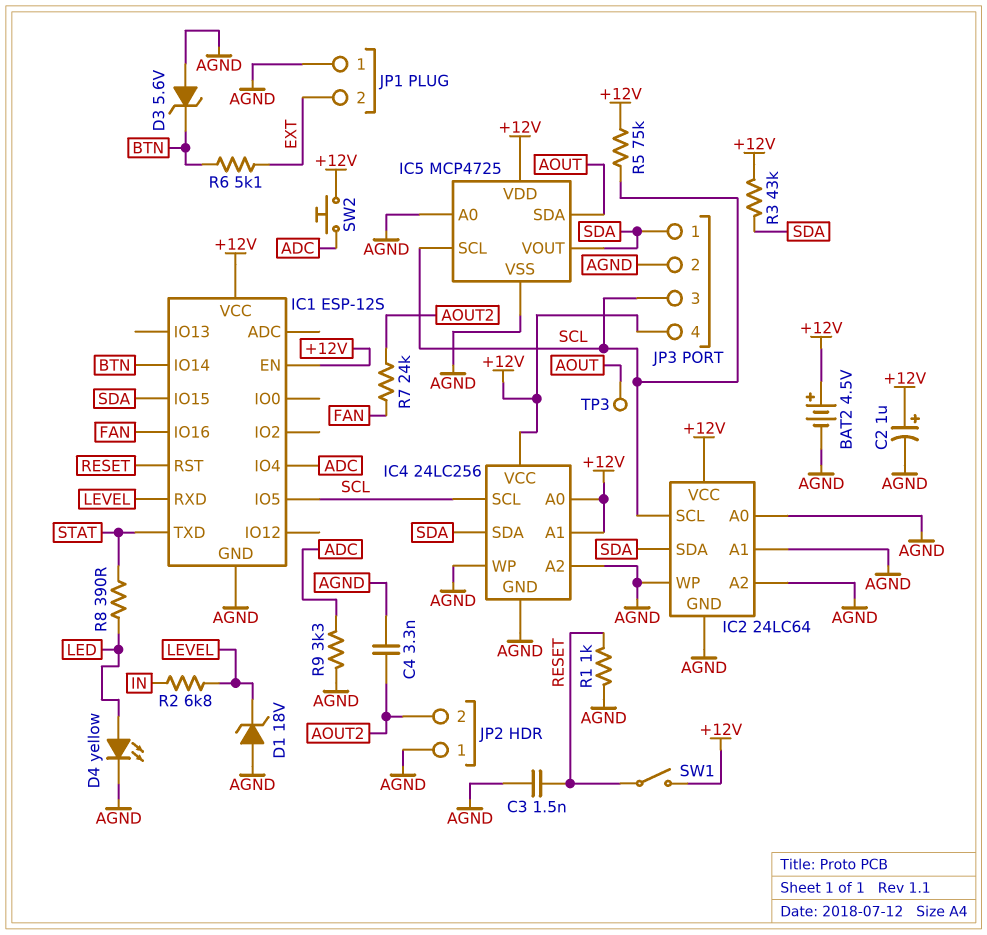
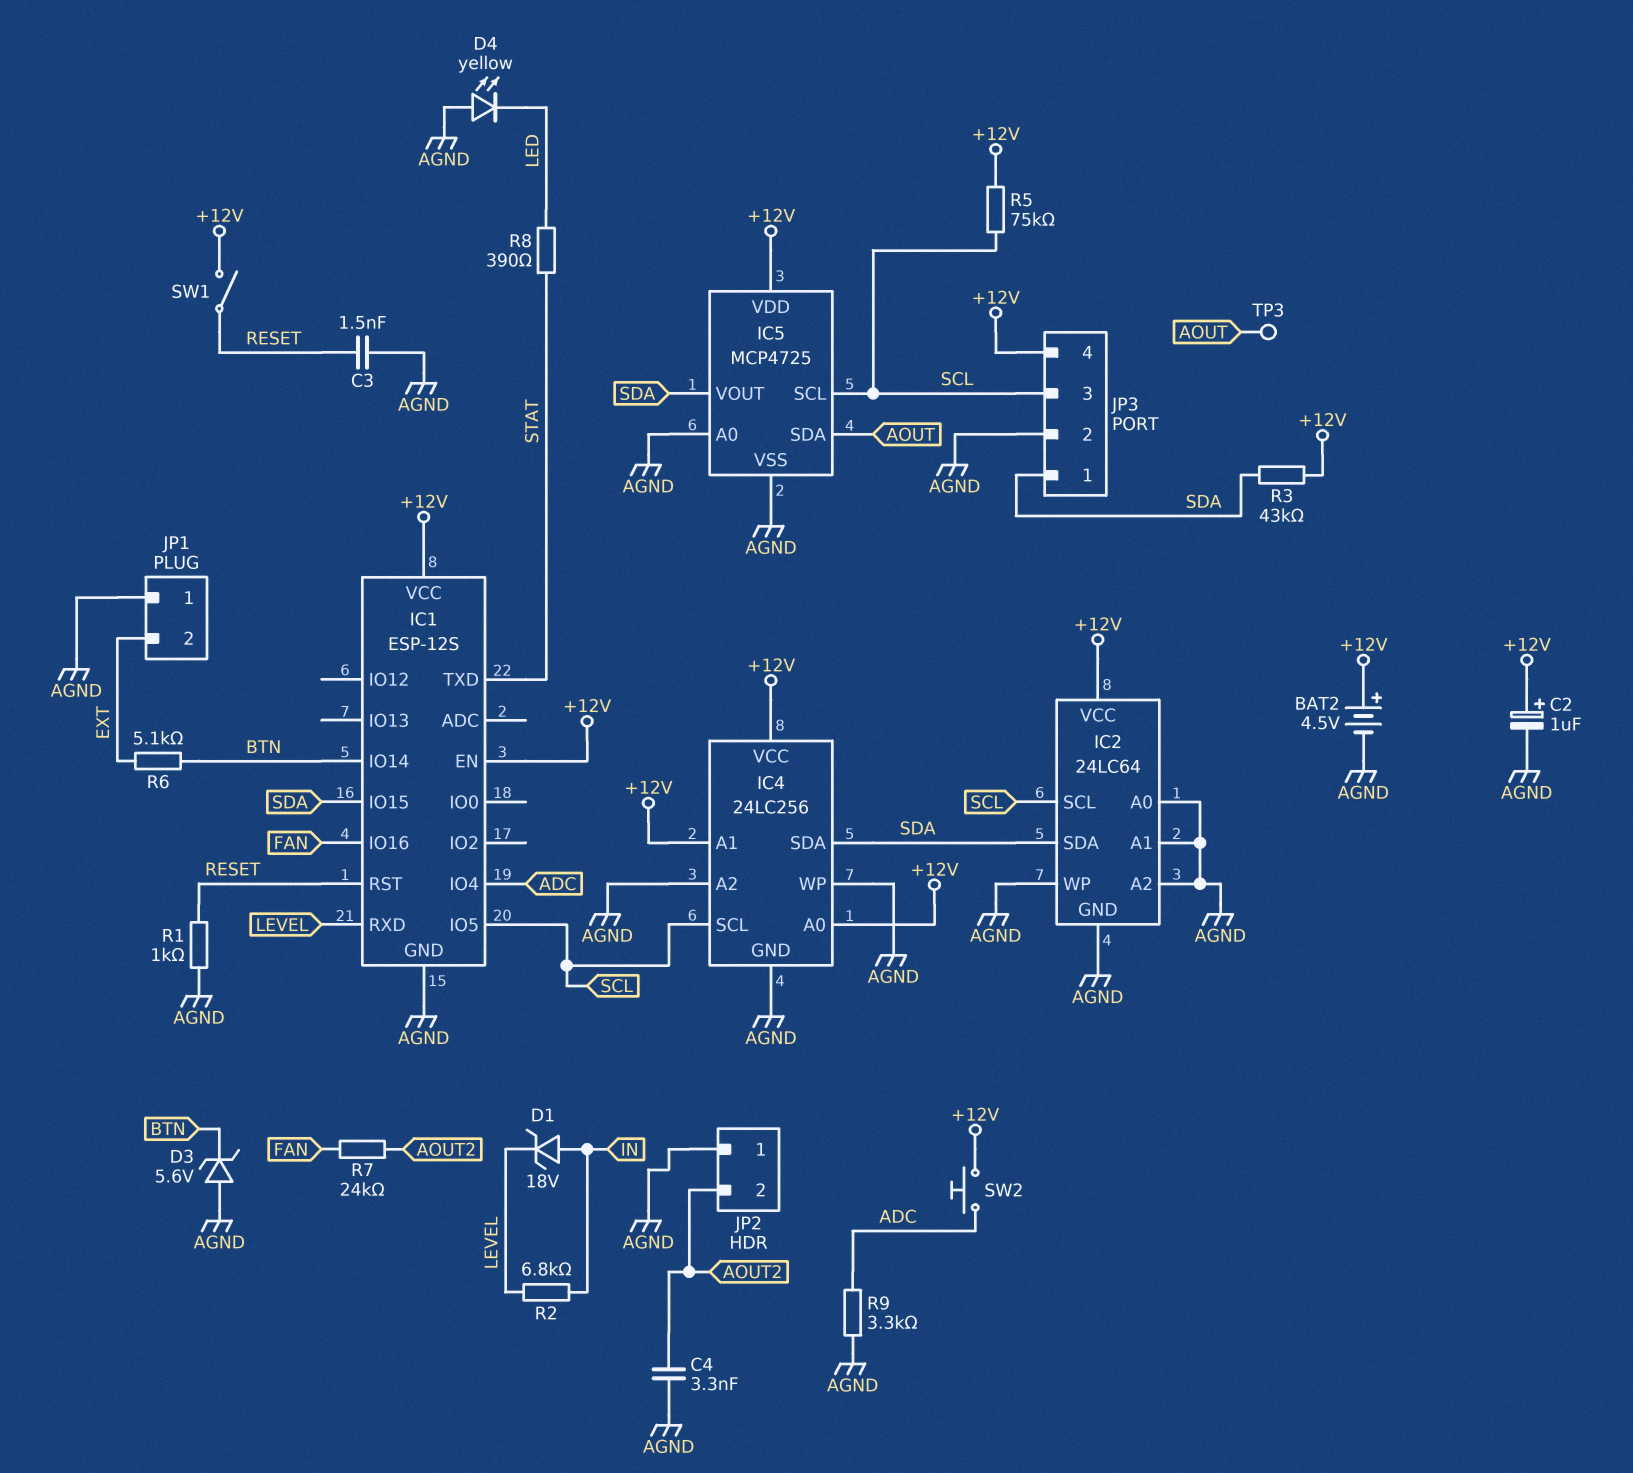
D1: zener 18V (A AGND, K LEVEL) -> zener 18V (A IN, K LEVEL)
D4: LED yellow (A LED, K AGND) -> LED yellow (A AGND, K LED)

